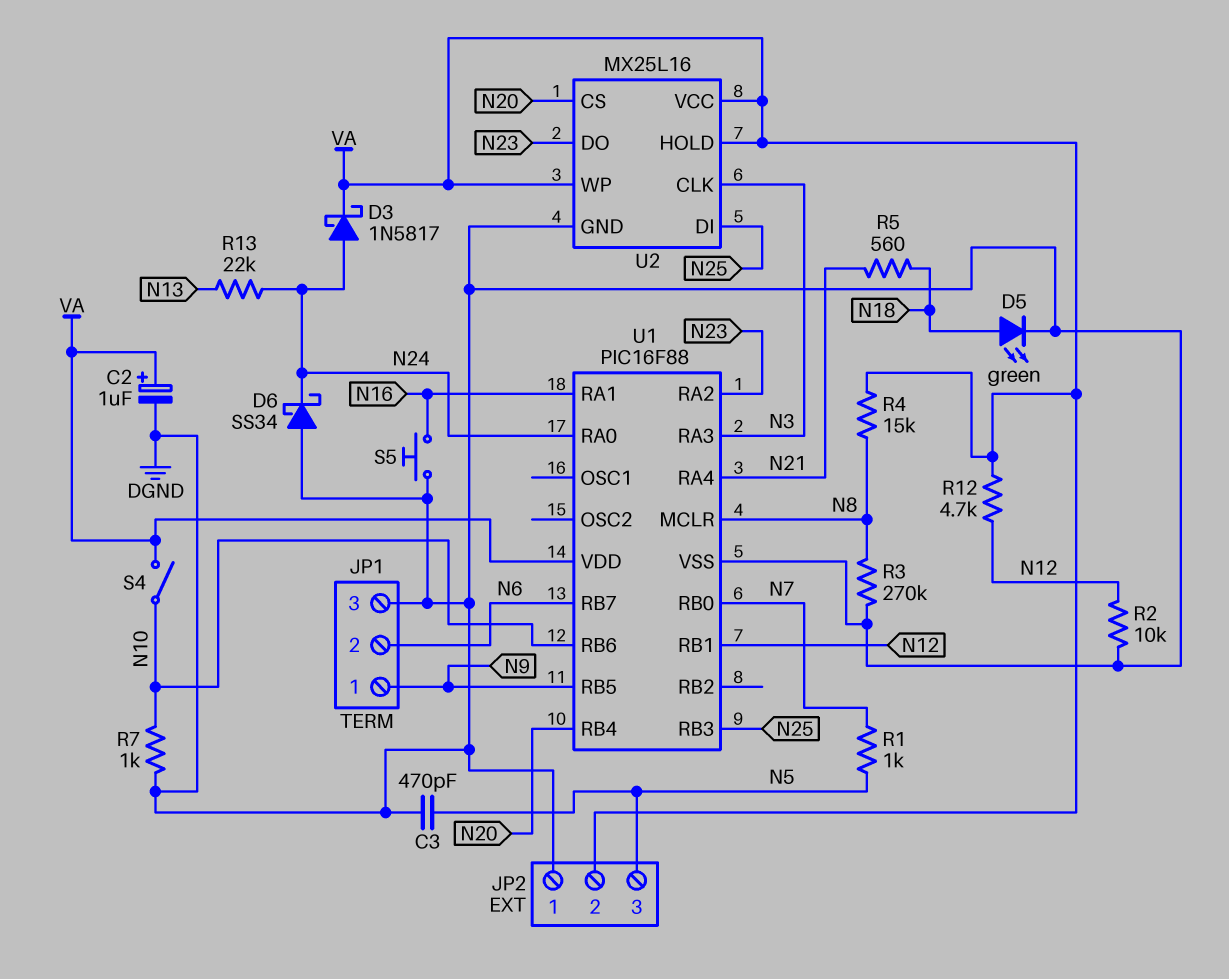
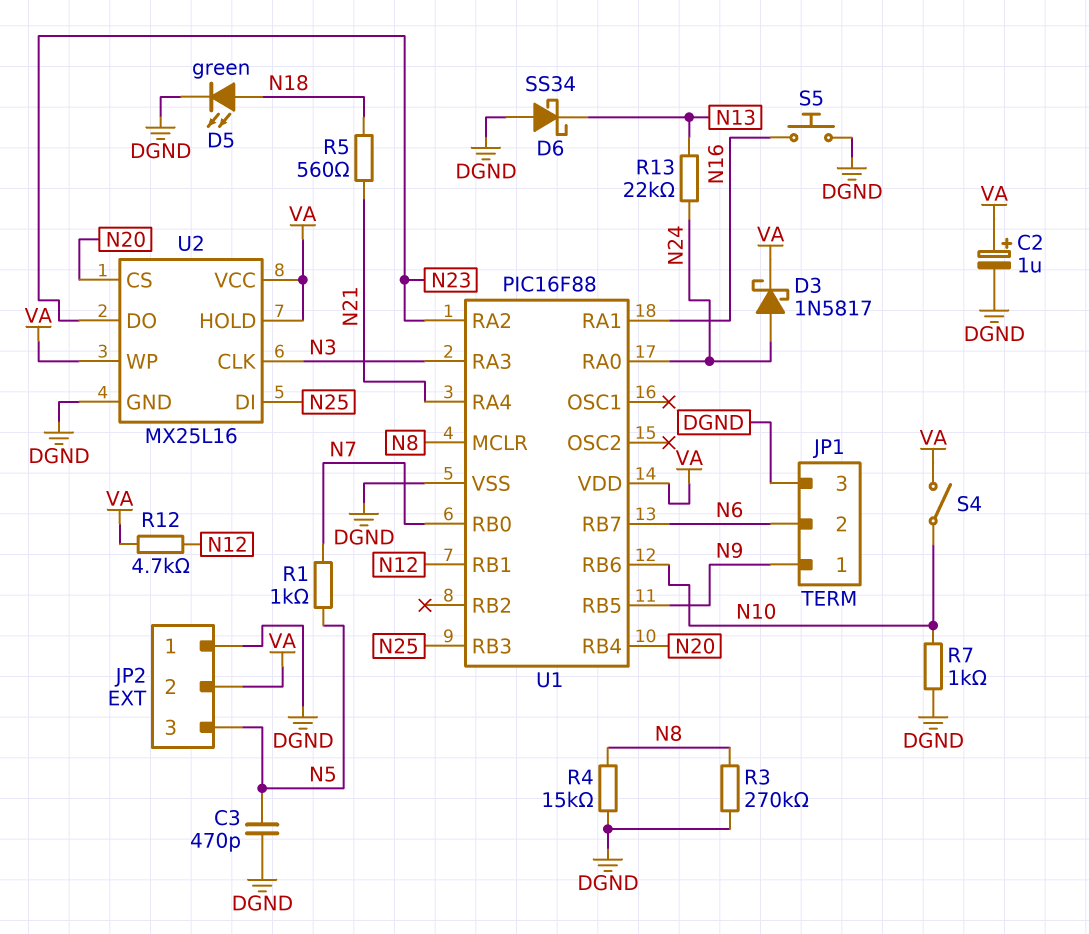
D6: schottky SS34 (A DGND, K N24) -> schottky SS34 (A DGND, K N13)
R2: 10k (DGND, N12) -> none
R4: 15k (N8, VA) -> 15k (DGND, N8)

